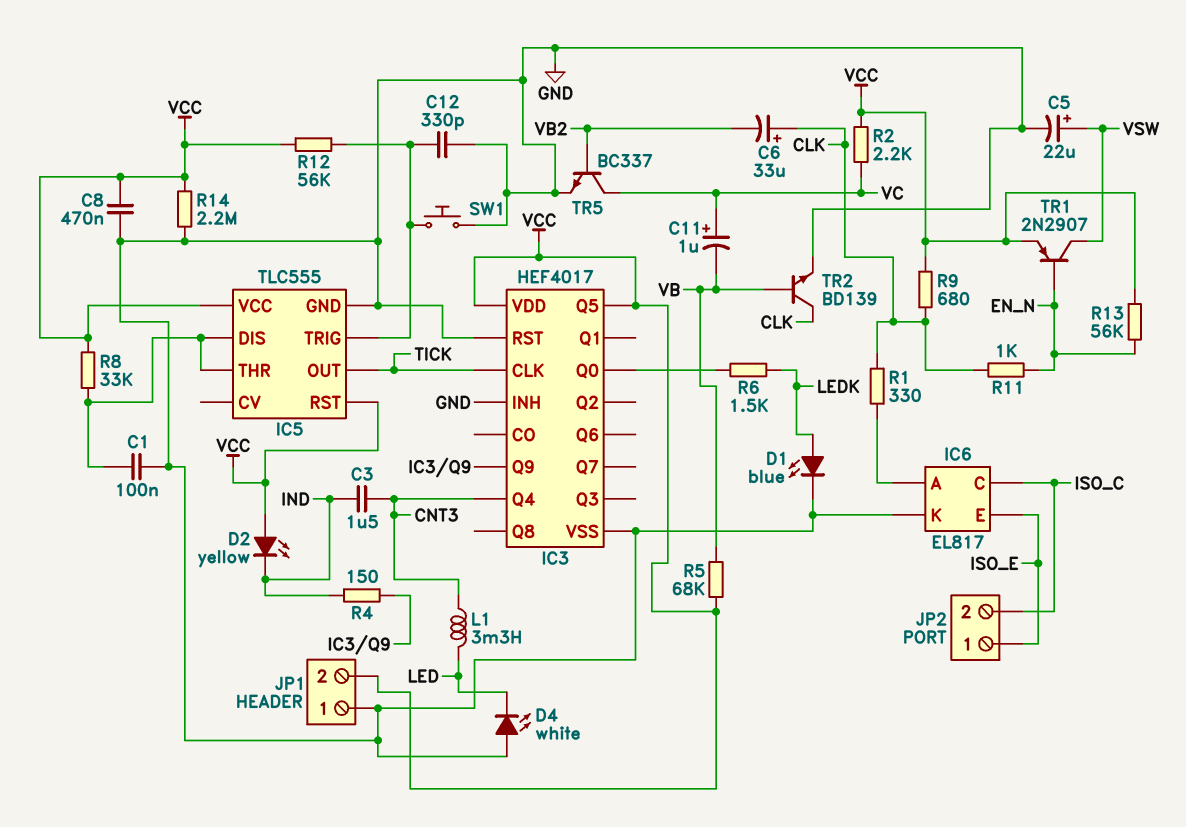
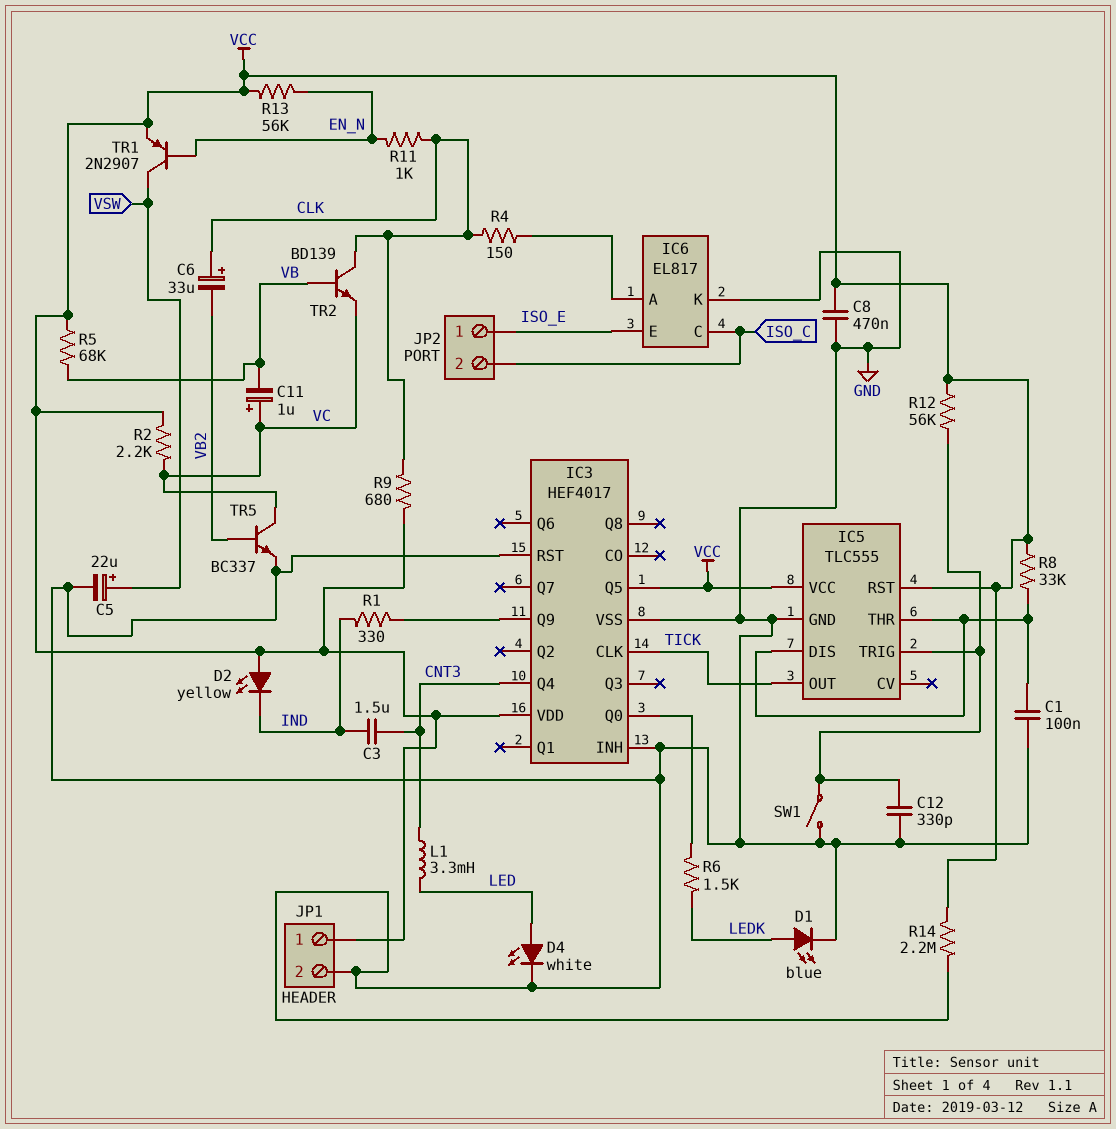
D4: LED white (A GND, K LED) -> LED white (A LED, K GND)
JP1 pin 1: GND -> VCC
JP1 pin 2: VCC -> GND
R1: 330 (CLK, IC6/A) -> 330 (IC3/Q9, IND)
R4: 150 (IC3/Q9, IND) -> 150 (CLK, IC6/A)
SW1: button (GND, IC5/TRIG) -> switch (GND, IC5/TRIG)
TR2: NPN BD139 (B VB, C CLK, E GND) -> NPN BD139 (B VB, C CLK, E VC)

